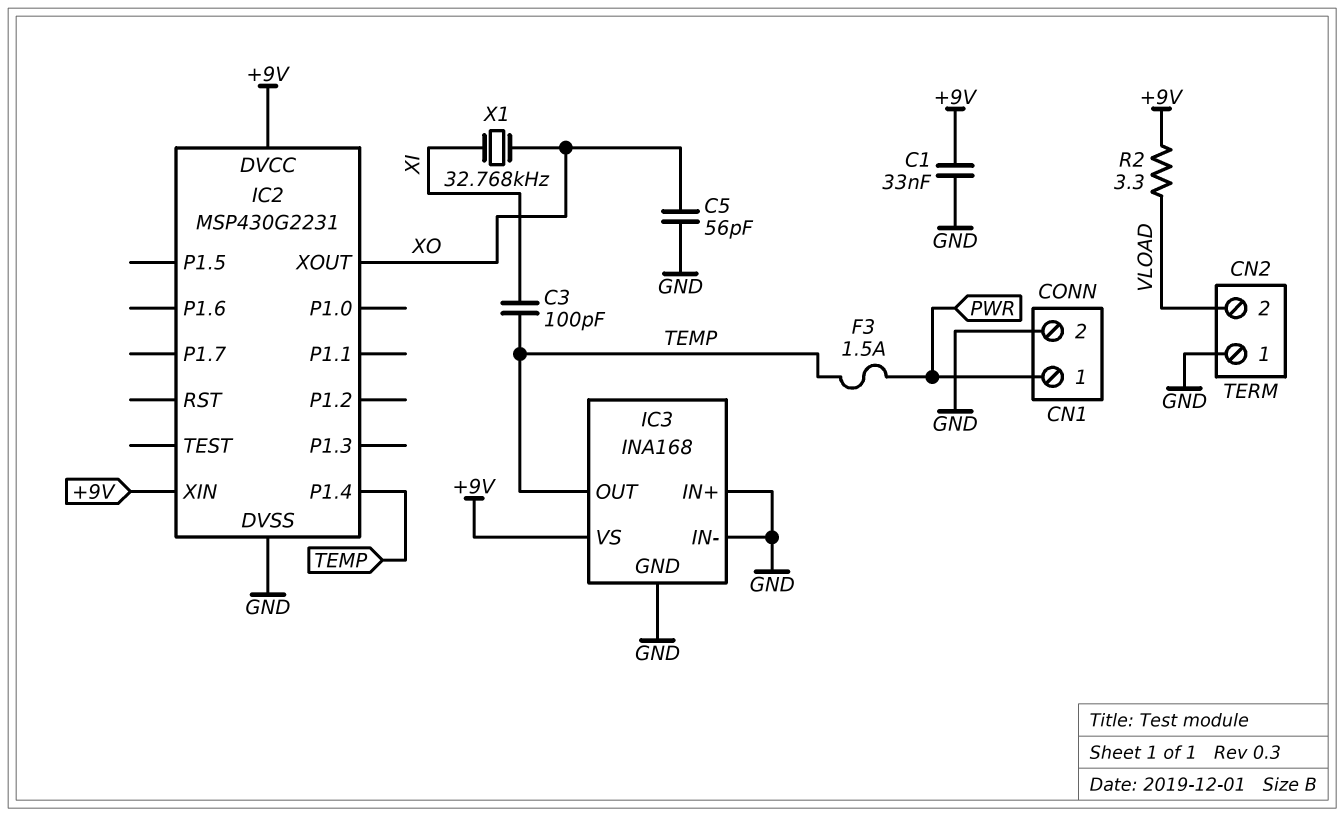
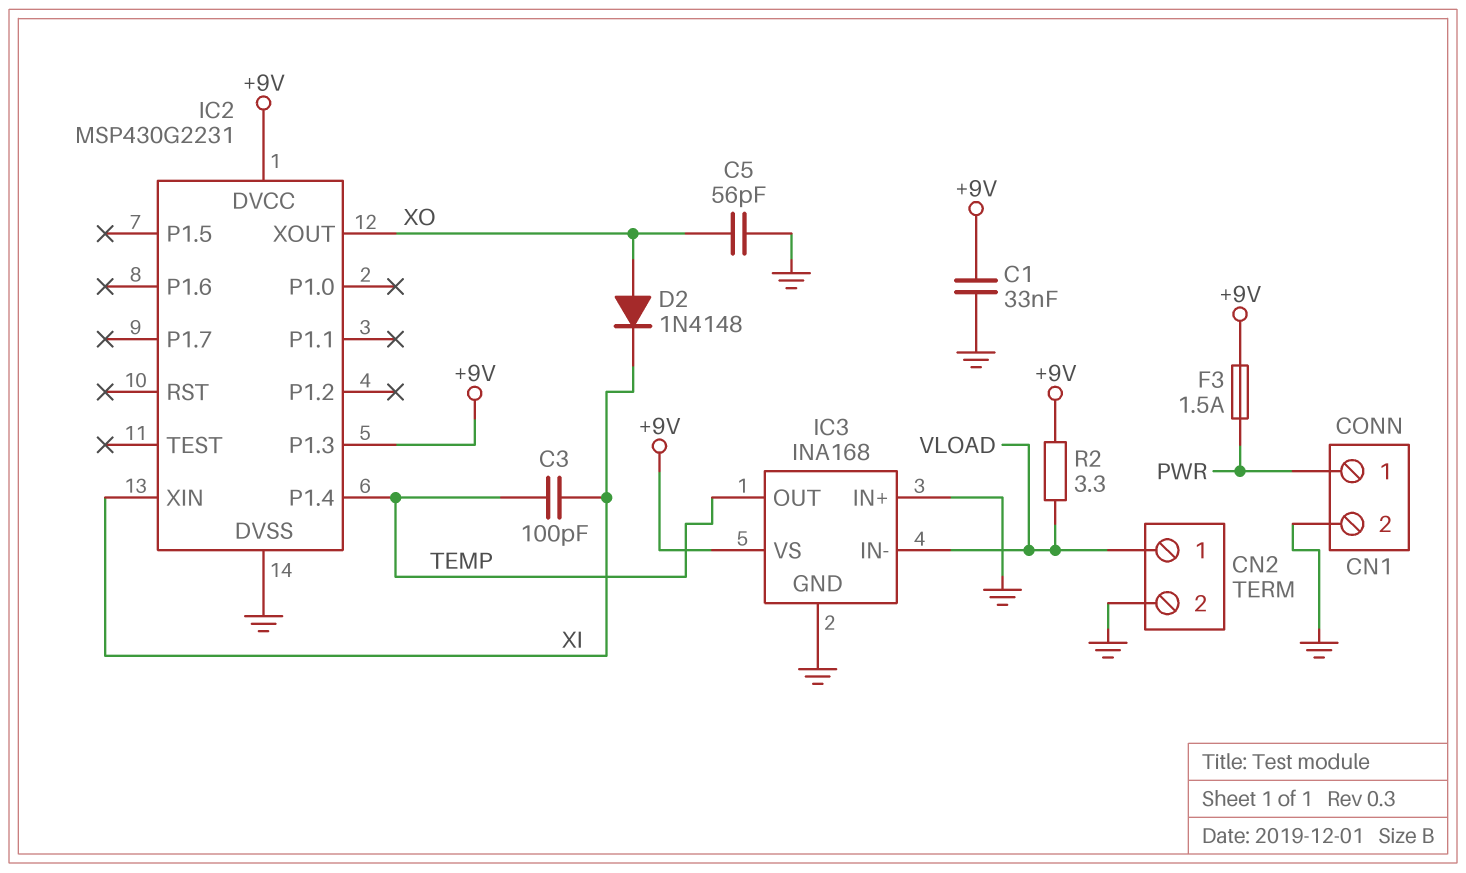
CN2 pin 1: GND -> VLOAD
CN2 pin 2: VLOAD -> GND
D2: none -> diode 1N4148 (A XO, K XI)
F3: 1.5A (PWR, TEMP) -> 1.5A (+9V, PWR)
IC2 pin P1.3: none -> +9V
IC2 pin XIN: +9V -> XI
IC3 pin IN-: GND -> VLOAD
X1: 32.768kHz (XI, XO) -> none

